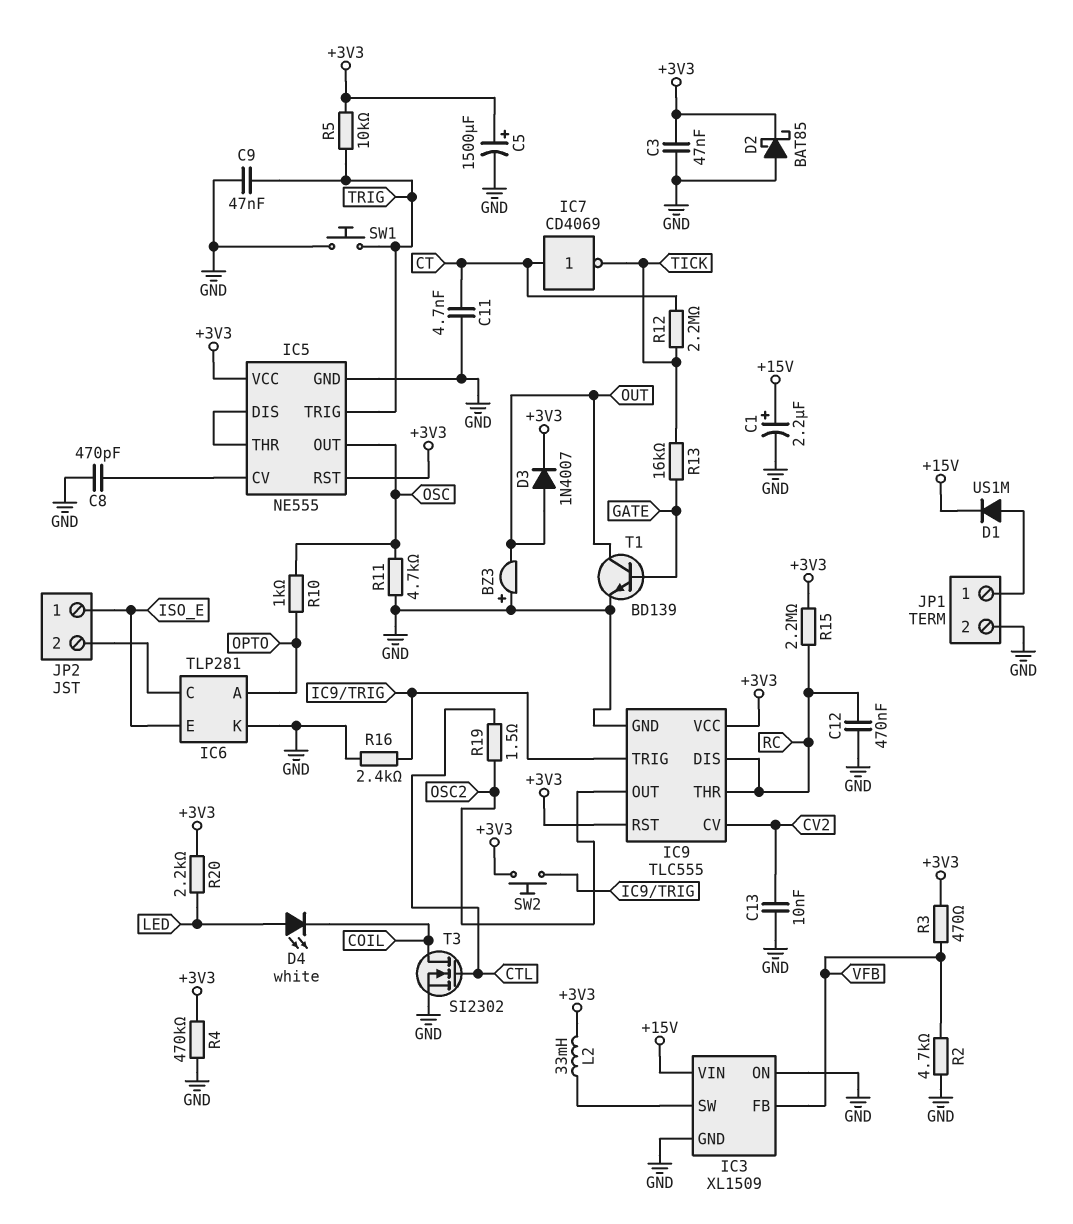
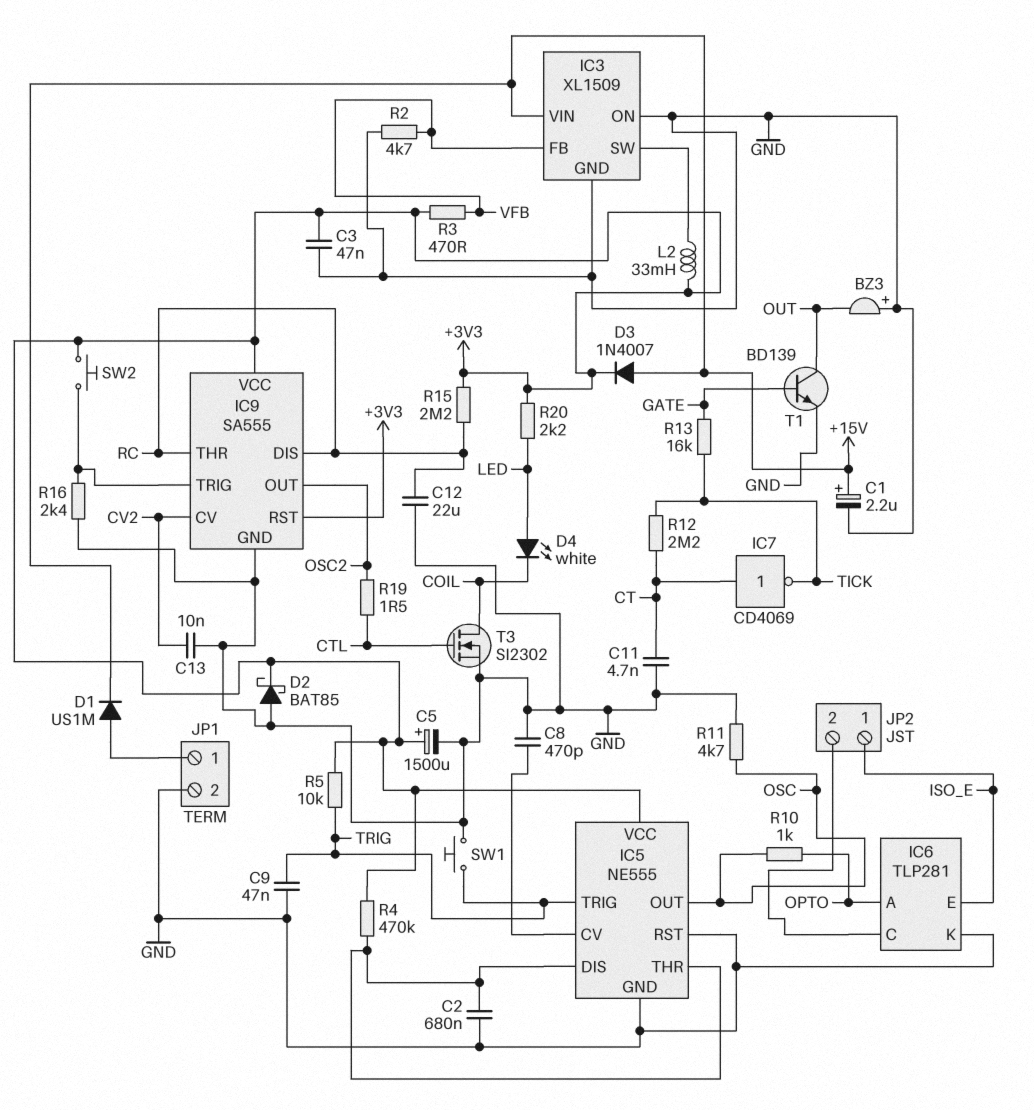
C2: none -> 680nF (GND, IC5/DIS)
C12: 470nF (GND, RC) -> 22uF (GND, RC)
D3: diode 1N4007 (A OUT, K +3V3) -> diode 1N4007 (A +15V, K +3V3)
IC5 pin RST: +3V3 -> GND
IC9: TLC555 -> SA555
R4: 470k (+3V3, GND) -> 470k (+3V3, IC5/DIS)

